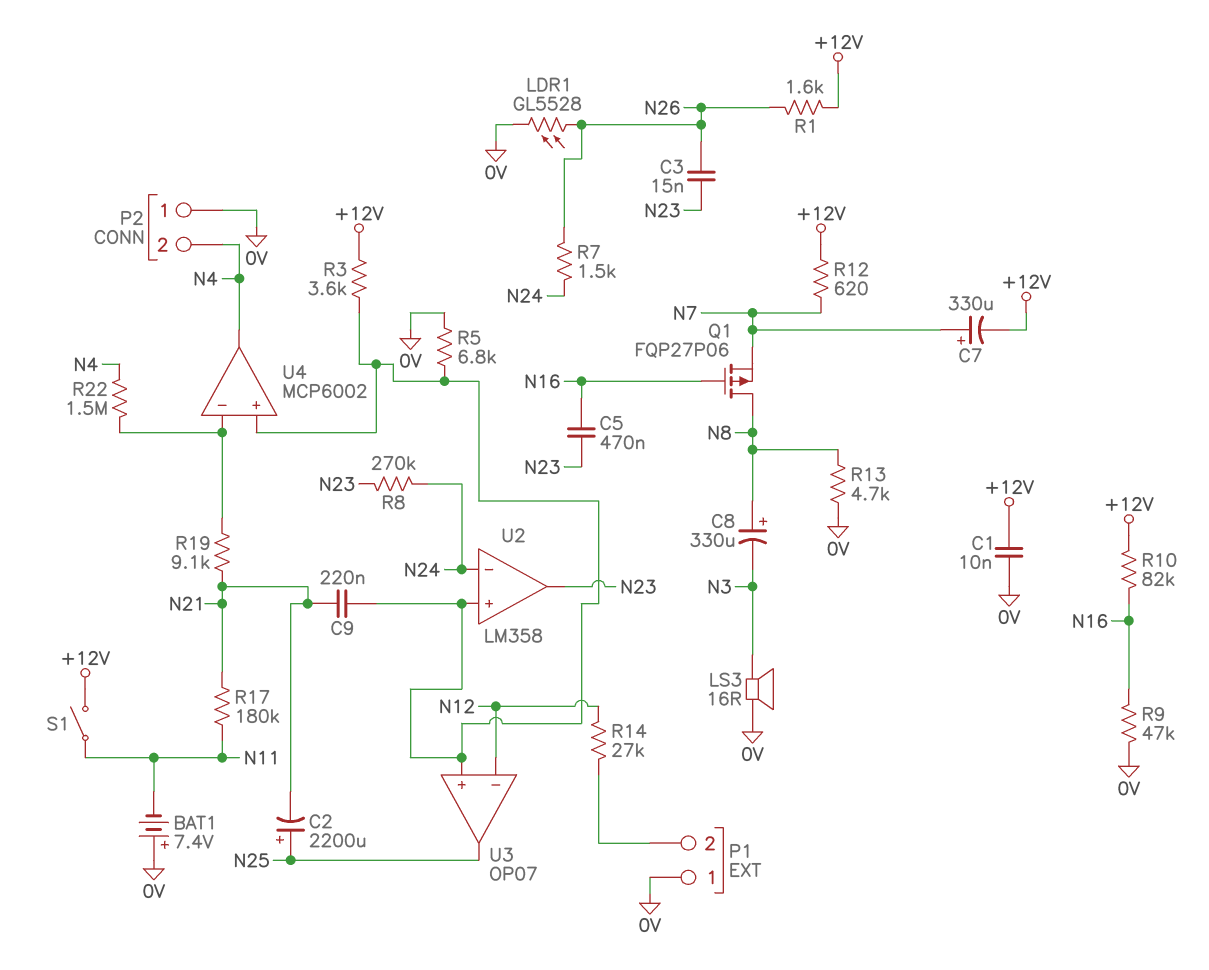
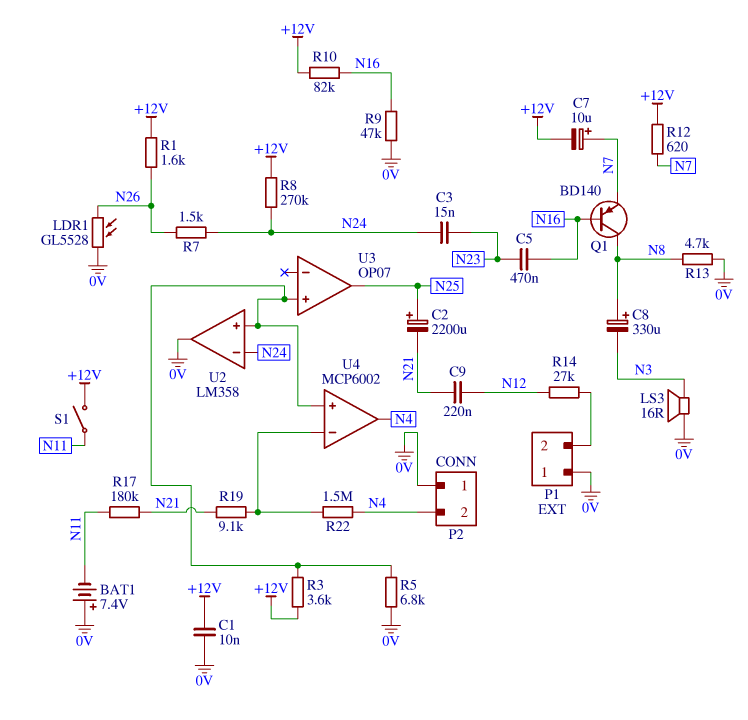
C3: 15nF (N23, N26) -> 15nF (N23, N24)
C7: 330uF (plus N7, minus +12V) -> 10uF (plus N7, minus +12V)
C9: 220nF (N21, U2/in+) -> 220nF (N12, N21)
Q1: PMOS FQP27P06 (G N16, D N8, S N7) -> PNP BD140 (B N16, C N8, E N7)
R8: 270k (N23, N24) -> 270k (+12V, N24)
U2 pin out: N23 -> 0V
U3 pin in-: N12 -> none

